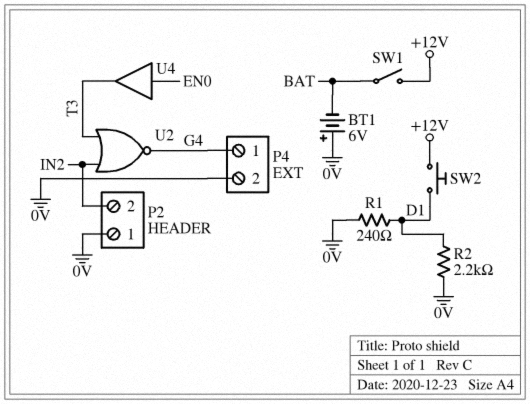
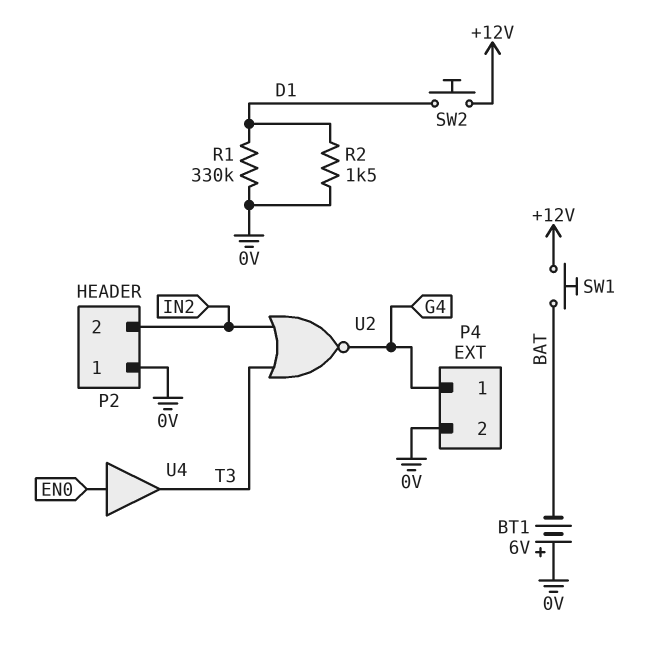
R1: 240 (0V, D1) -> 330k (0V, D1)
R2: 2.2k (0V, D1) -> 1.5k (0V, D1)
SW1: switch (+12V, BAT) -> button (+12V, BAT)

